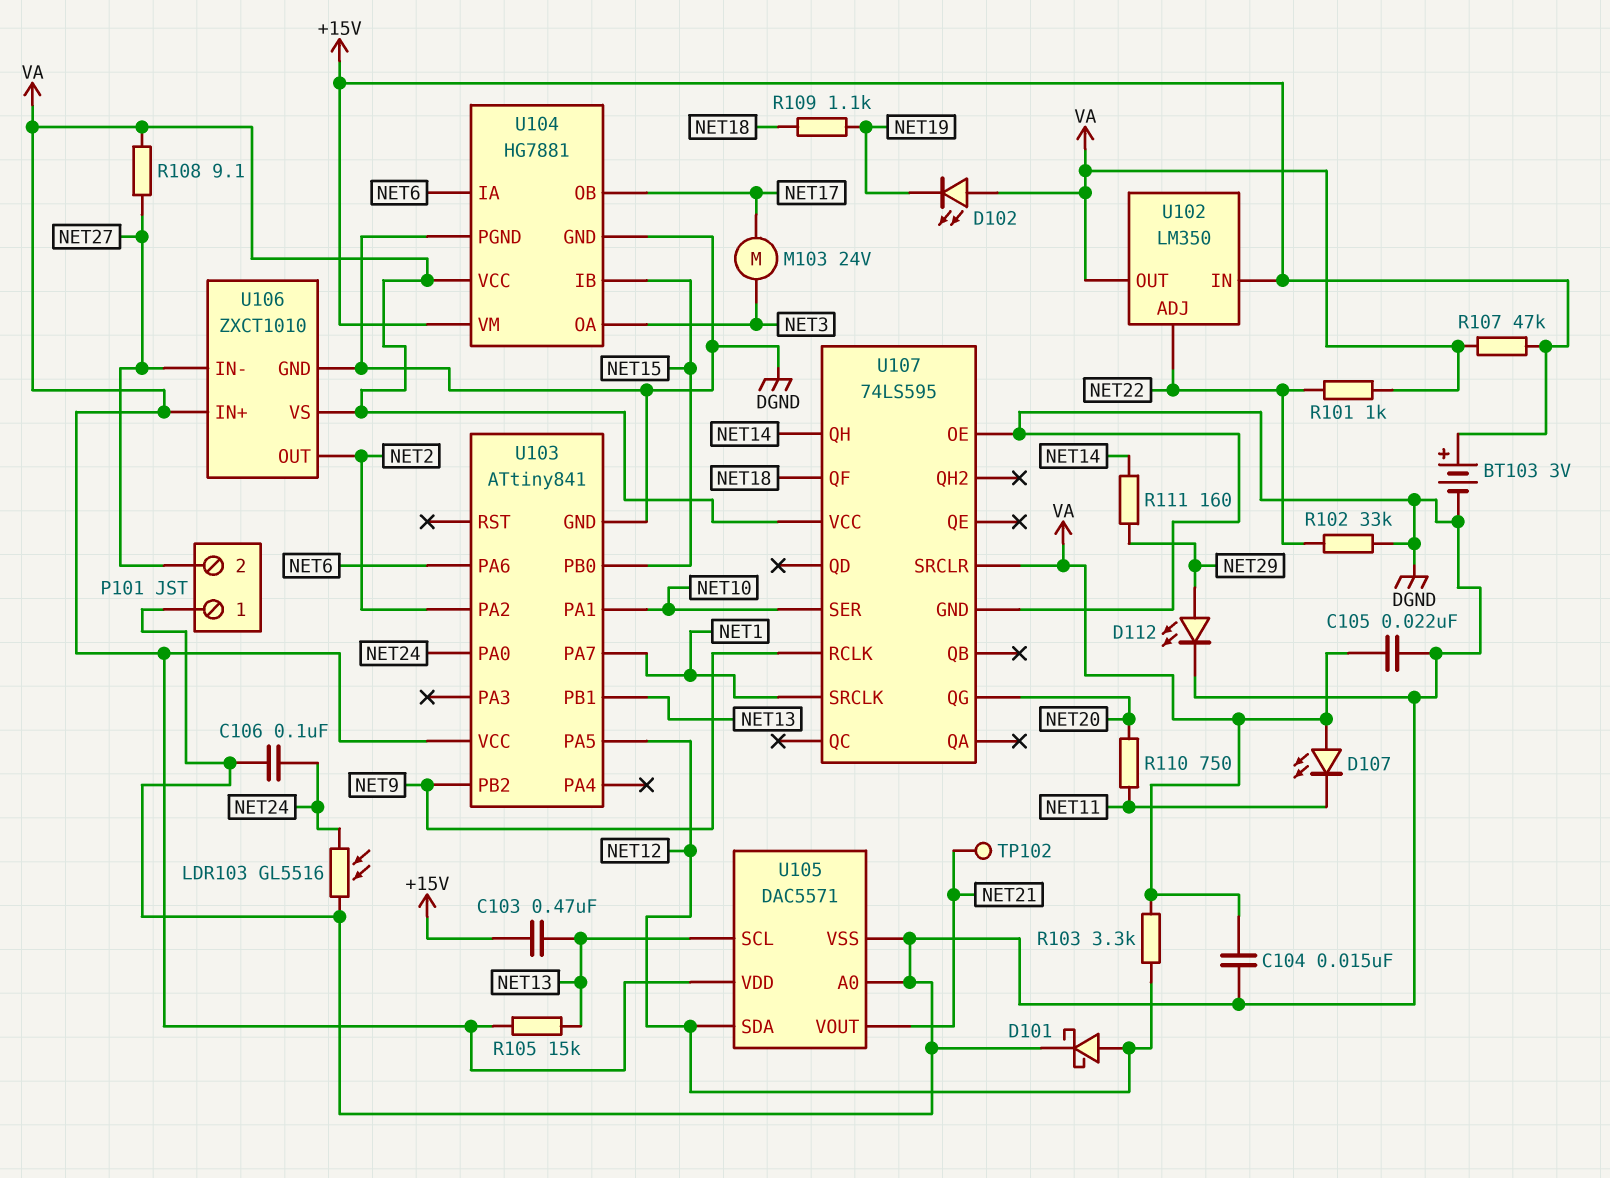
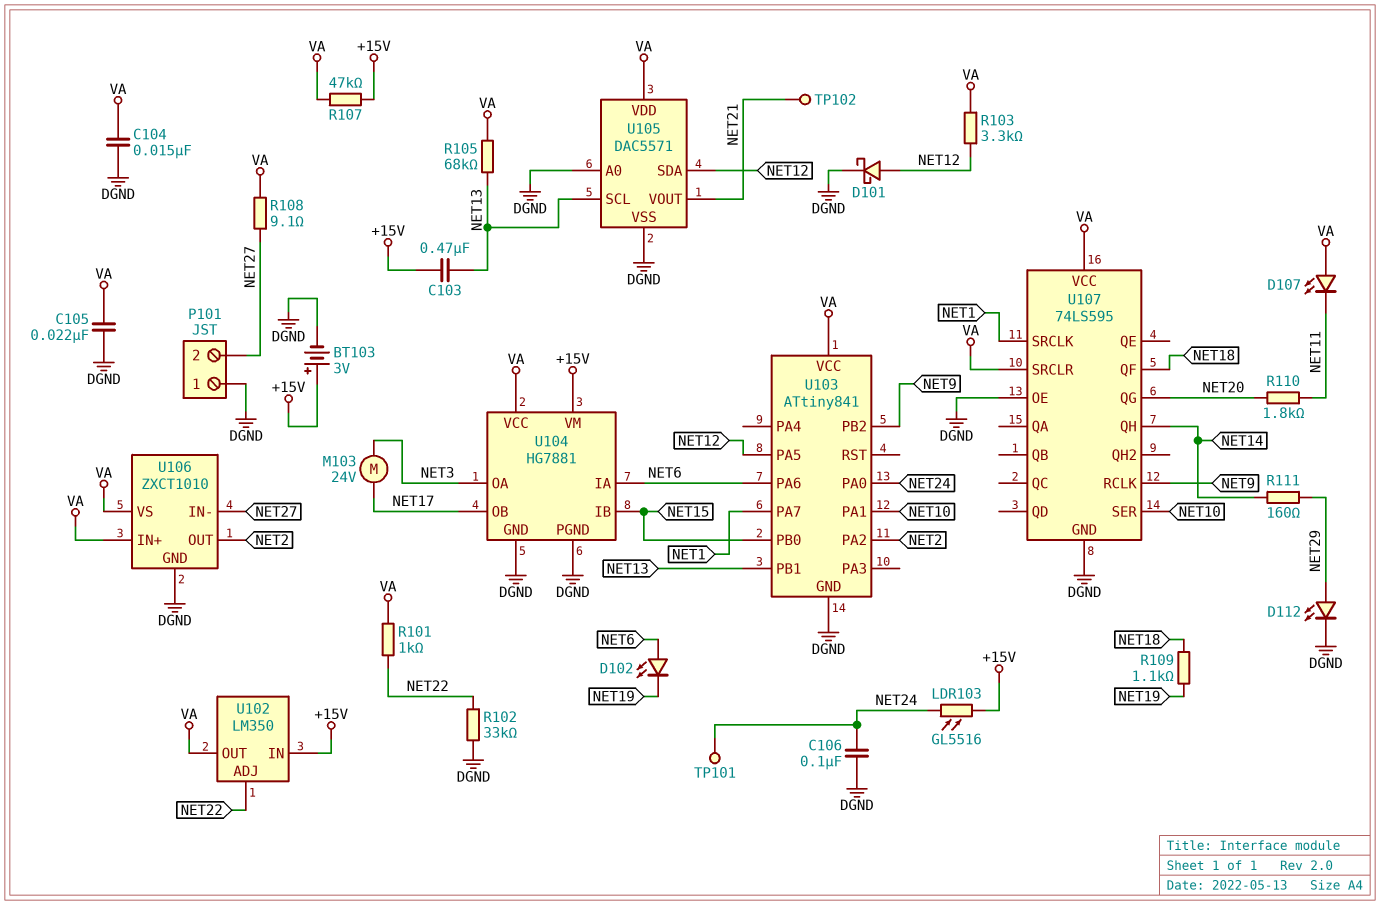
D102: LED (A VA, K NET19) -> LED (A NET6, K NET19)
LDR103: GL5516 (DGND, NET24) -> GL5516 (+15V, NET24)
R105: 15k (NET13, VA) -> 68k (NET13, VA)
R110: 750 (NET11, NET20) -> 1.8k (NET11, NET20)
TP101: none -> test point (NET24)

